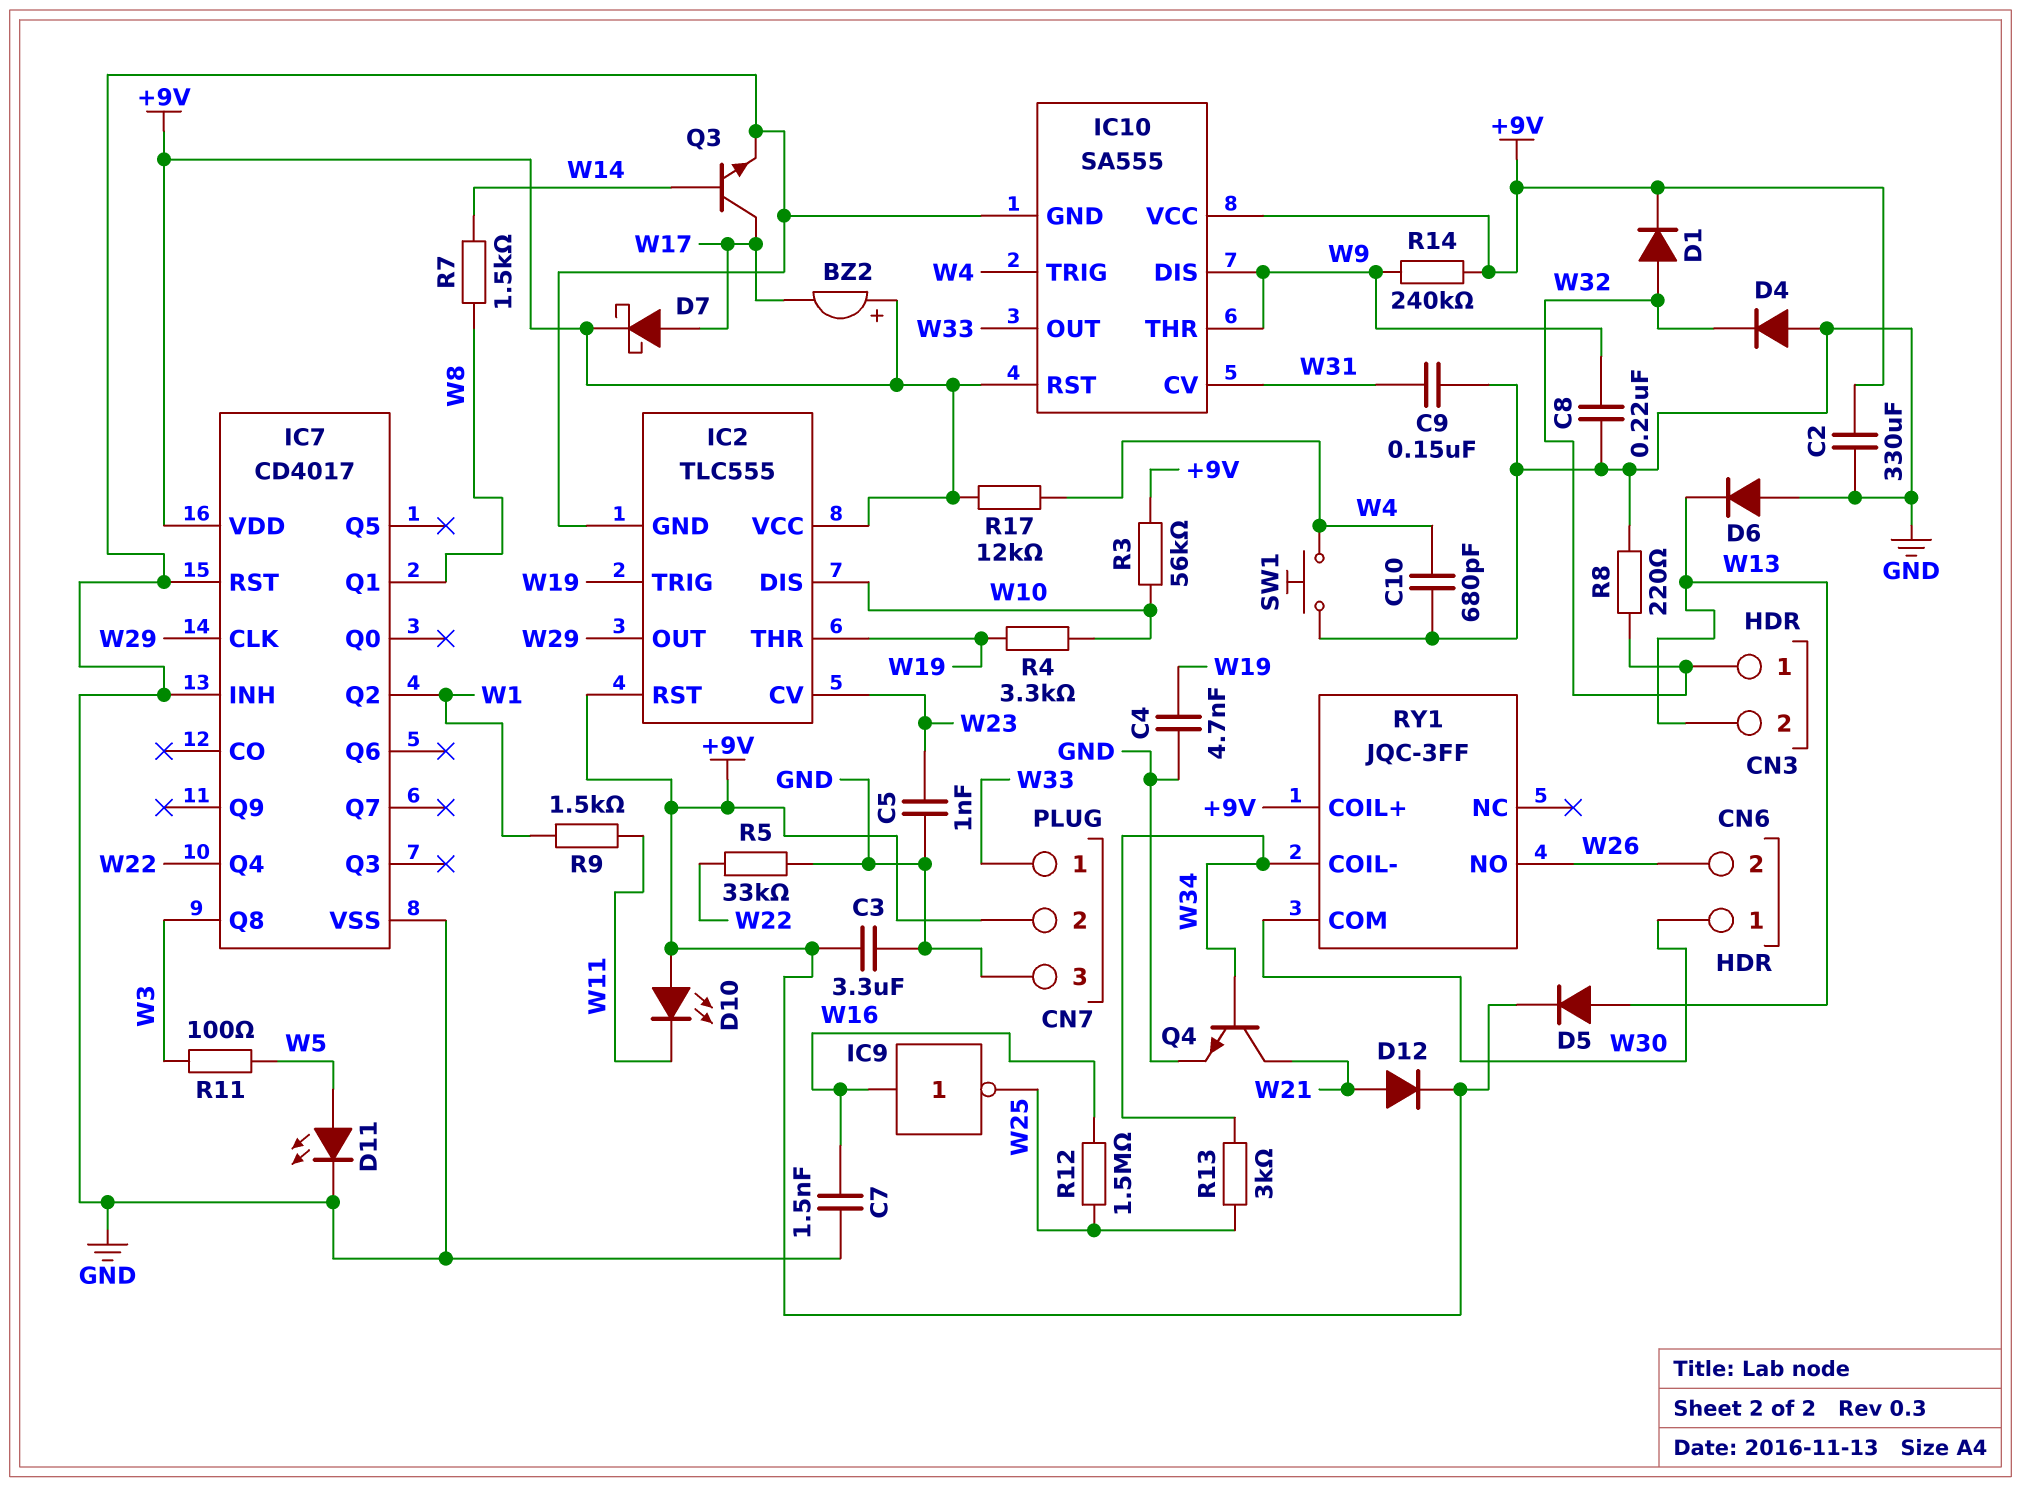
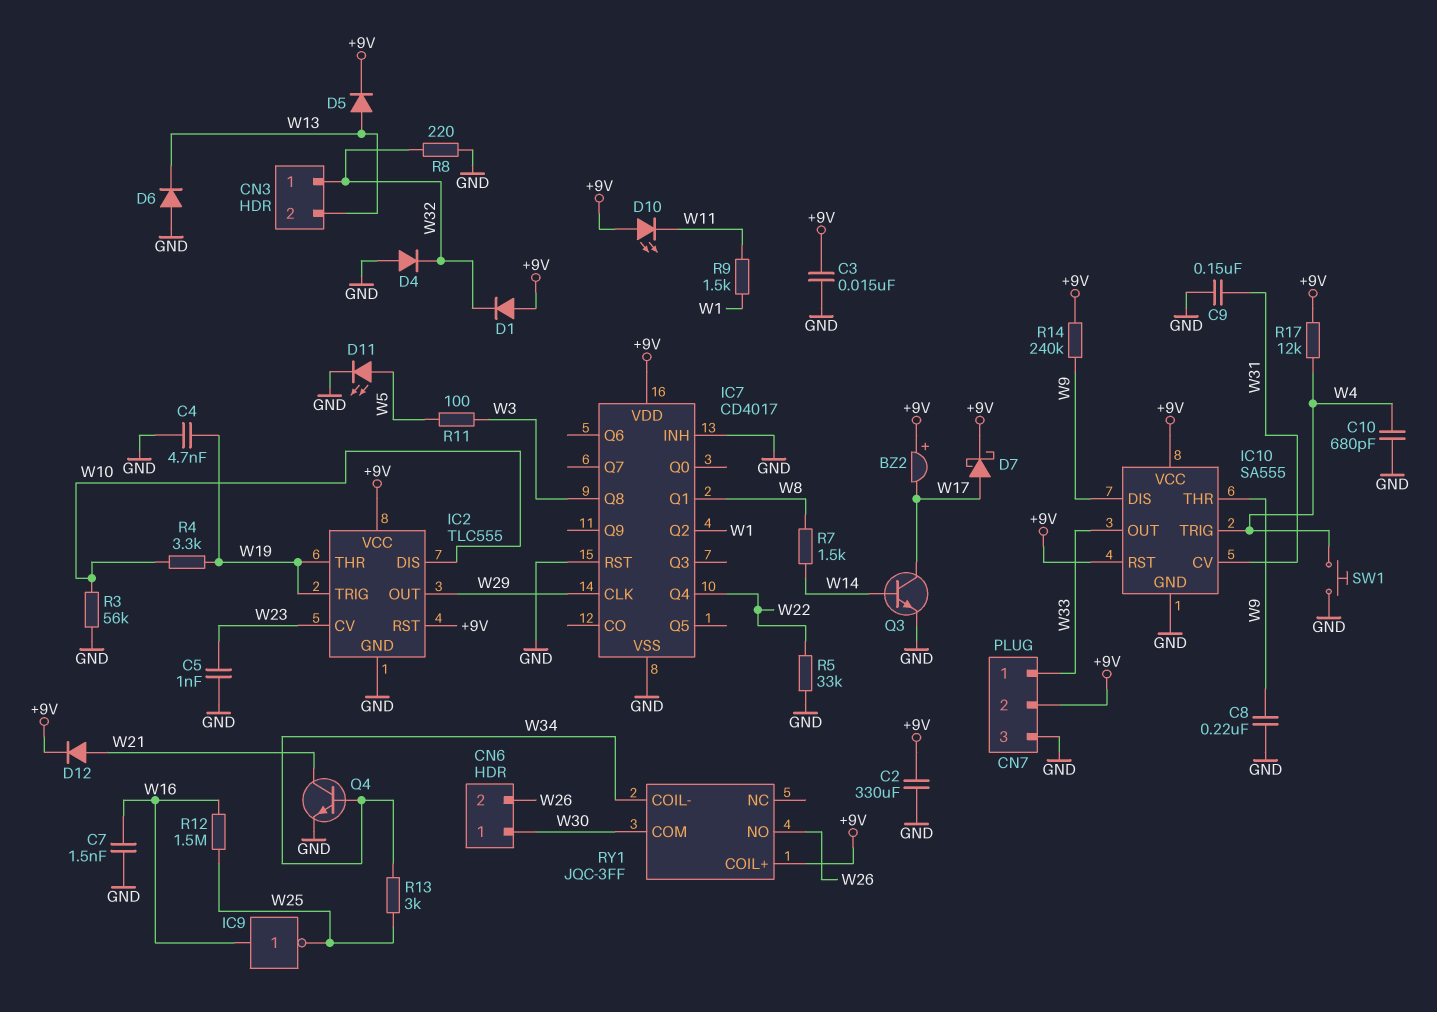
C3: 3.3uF (+9V, GND) -> 15nF (+9V, GND)
D1: diode (A W32, K +9V) -> diode (A +9V, K W32)
R3: 56k (+9V, W10) -> 56k (GND, W10)

